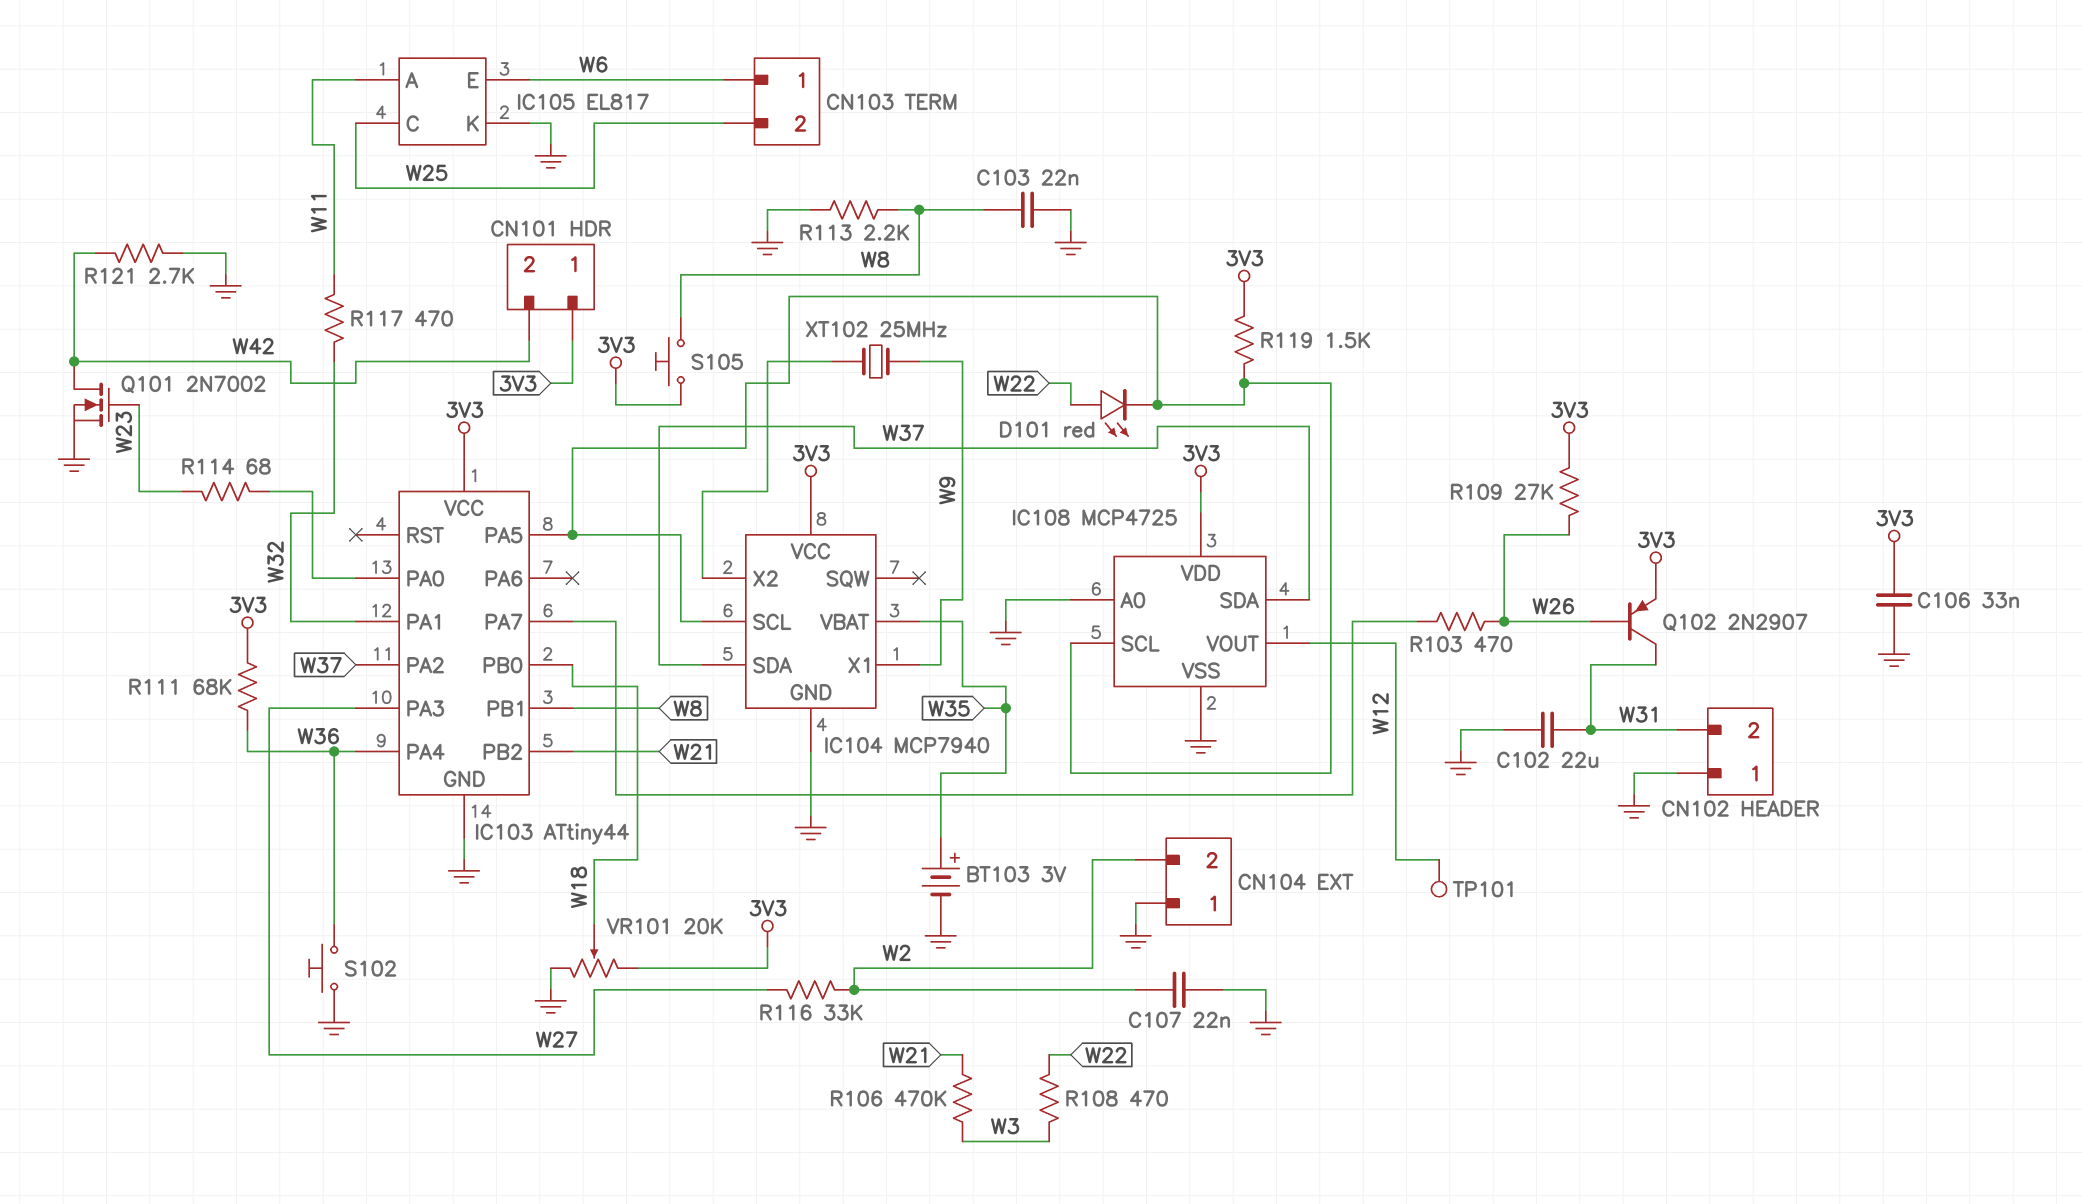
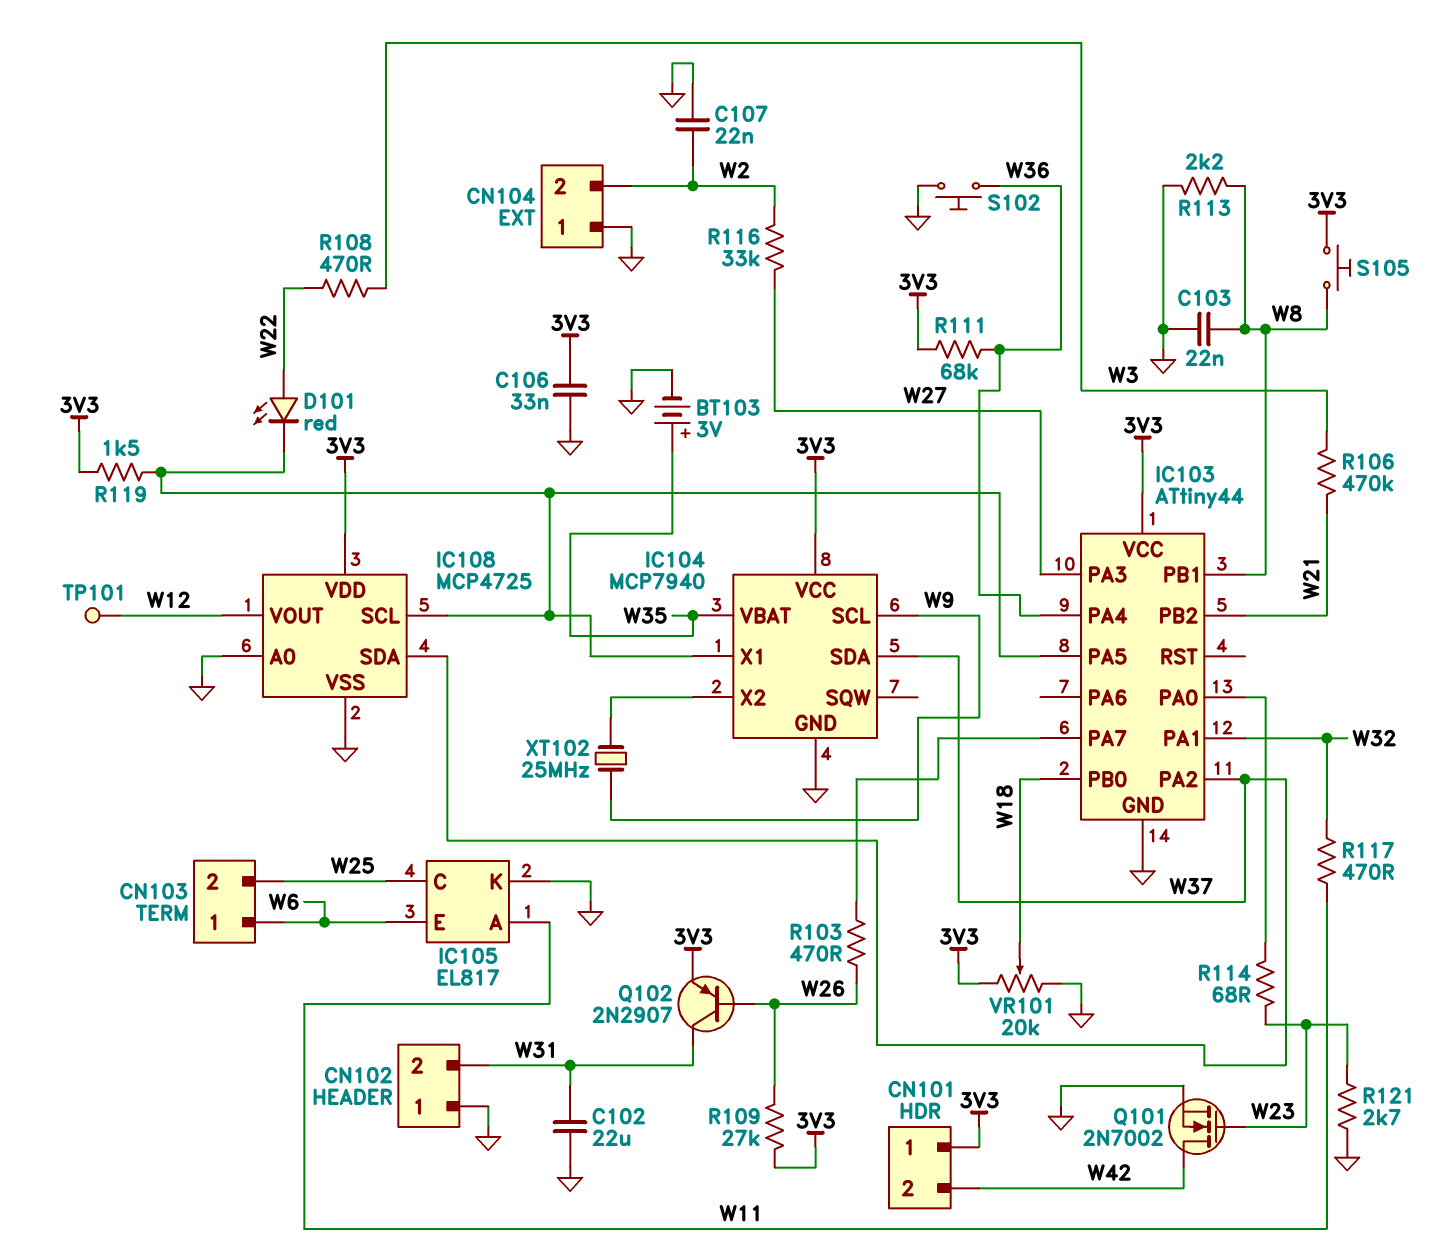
IC104 pin SCL: IC103/PA5 -> W9
IC104 pin X1: W9 -> IC103/PA5
R121: 2.7k (GND, W42) -> 2.7k (GND, W23)

